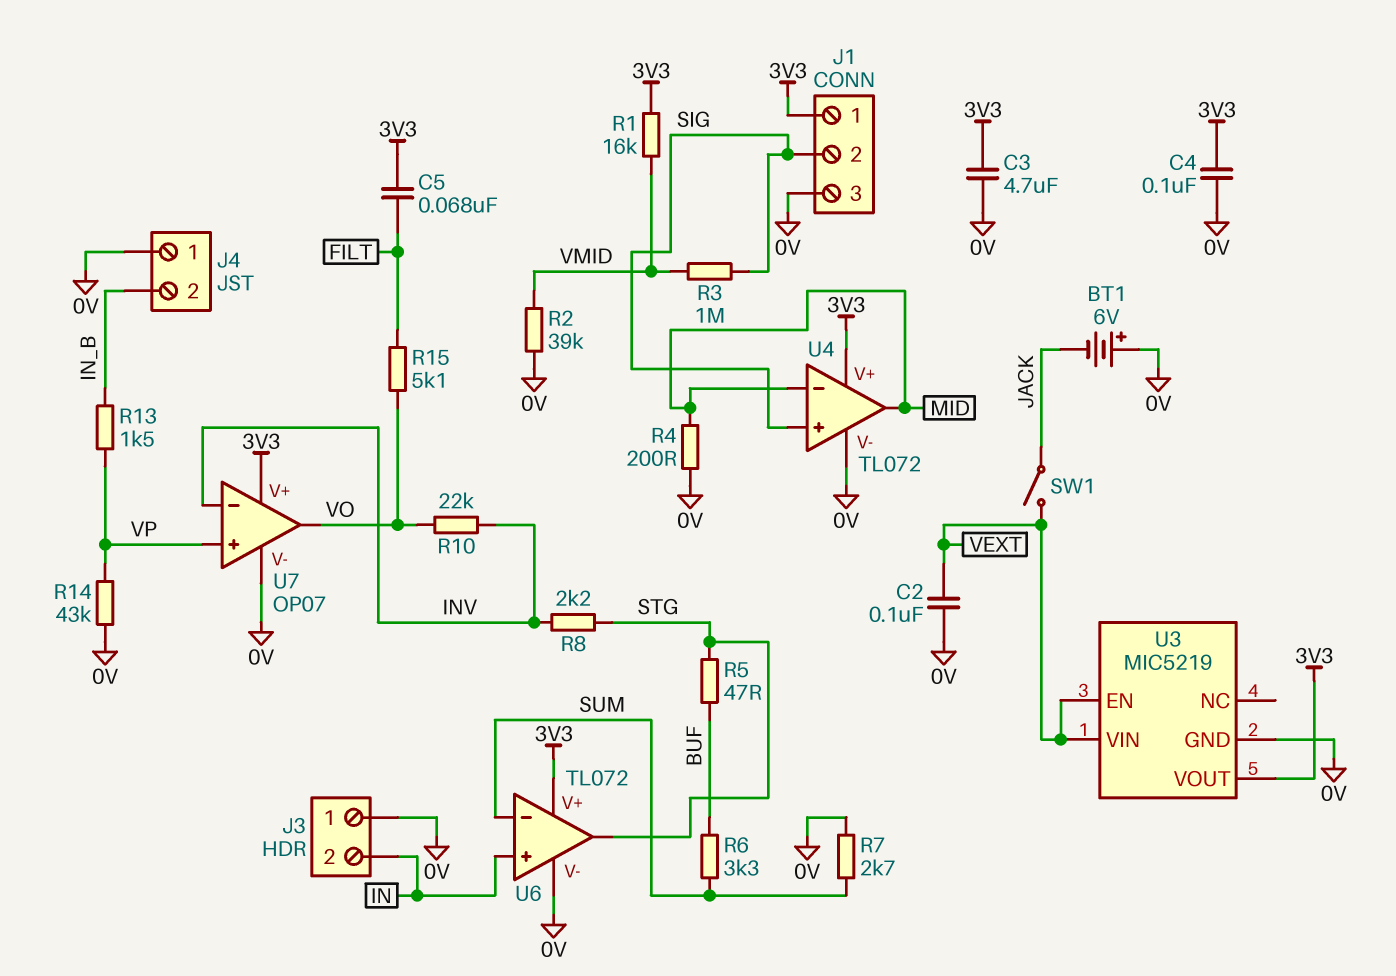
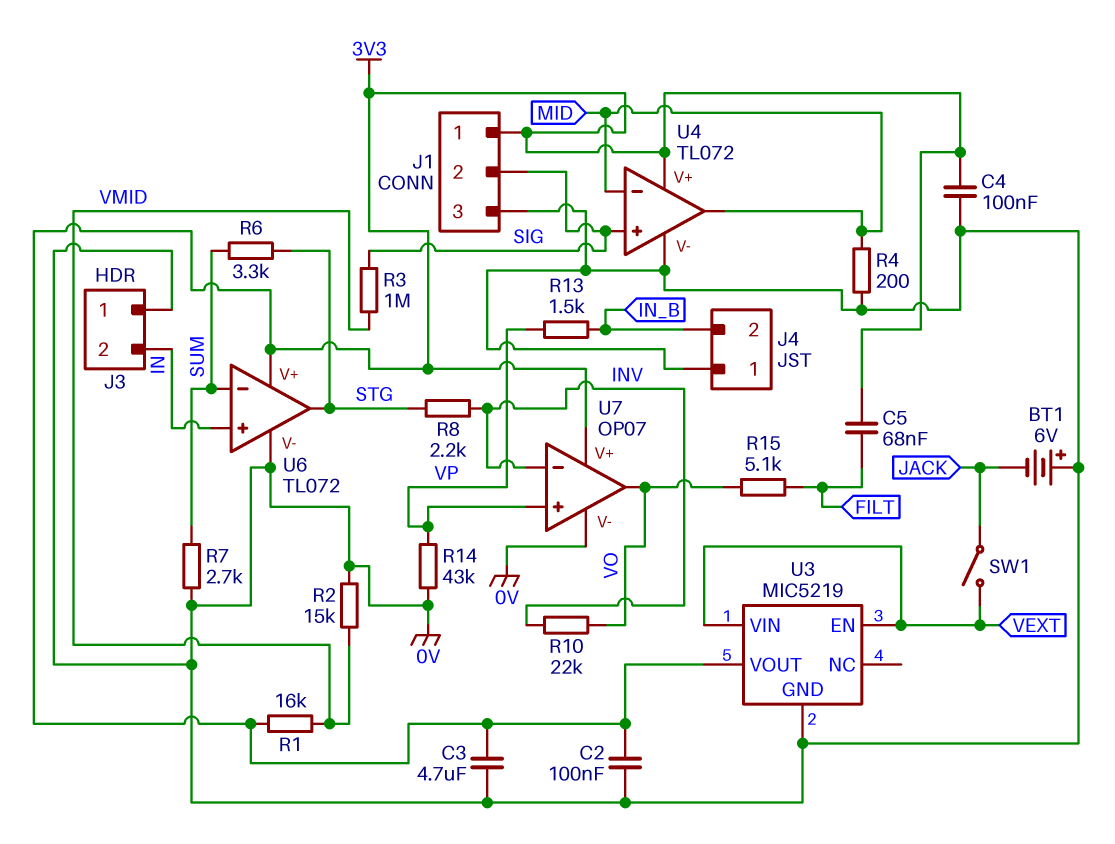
C2: 100nF (0V, VEXT) -> 100nF (0V, 3V3)
R2: 39k (0V, VMID) -> 15k (0V, VMID)
R5: 47 (BUF, STG) -> none
R6: 3.3k (BUF, SUM) -> 3.3k (STG, SUM)

